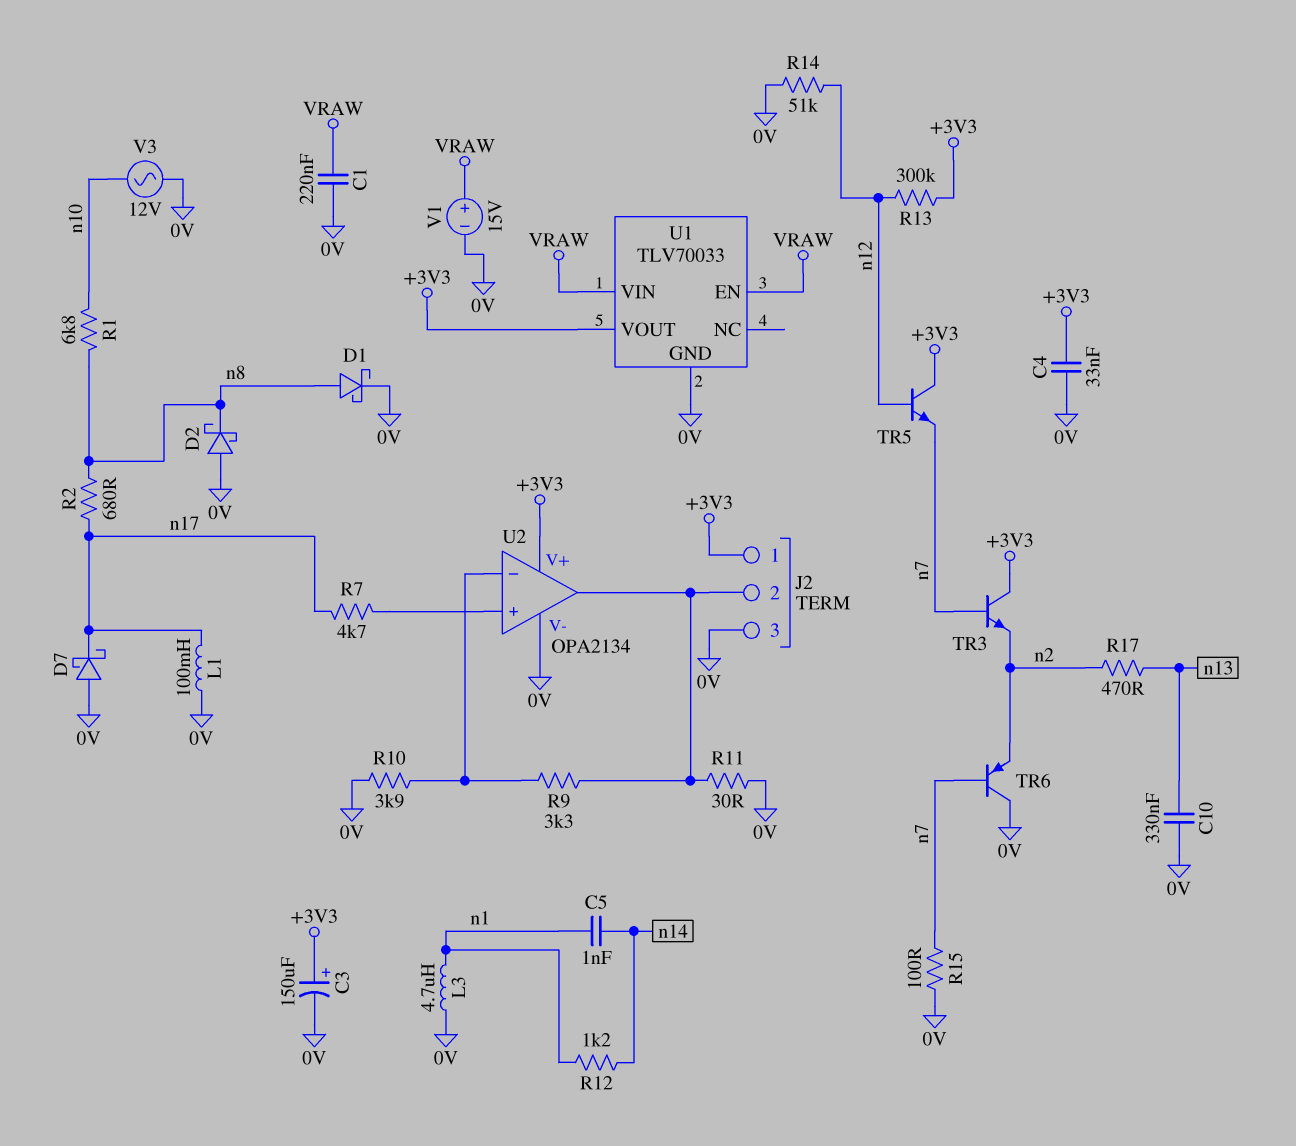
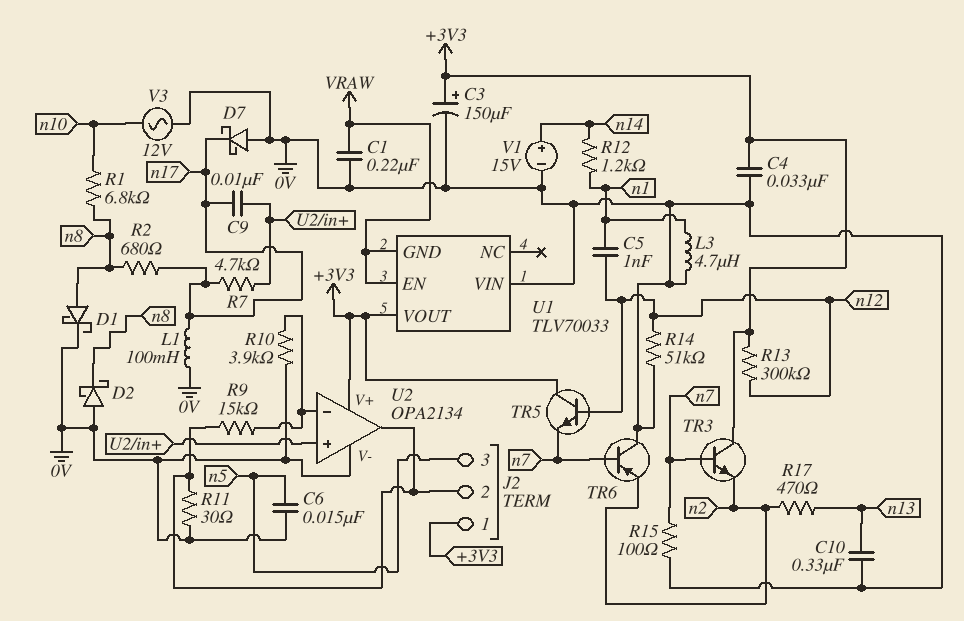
C5: 1nF (n1, n14) -> 1nF (n1, n12)
C6: none -> 15nF (0V, n5)
C9: none -> 10nF (U2/in+, n17)
J2 pin 3: 0V -> n5
R9: 3.3k (J2/2, U2/in-) -> 15k (J2/2, U2/in-)
U1 pin GND: 0V -> VRAW
U1 pin VIN: VRAW -> 0V
V1: 15V (plus VRAW, minus 0V) -> 15V (plus n14, minus 0V)

